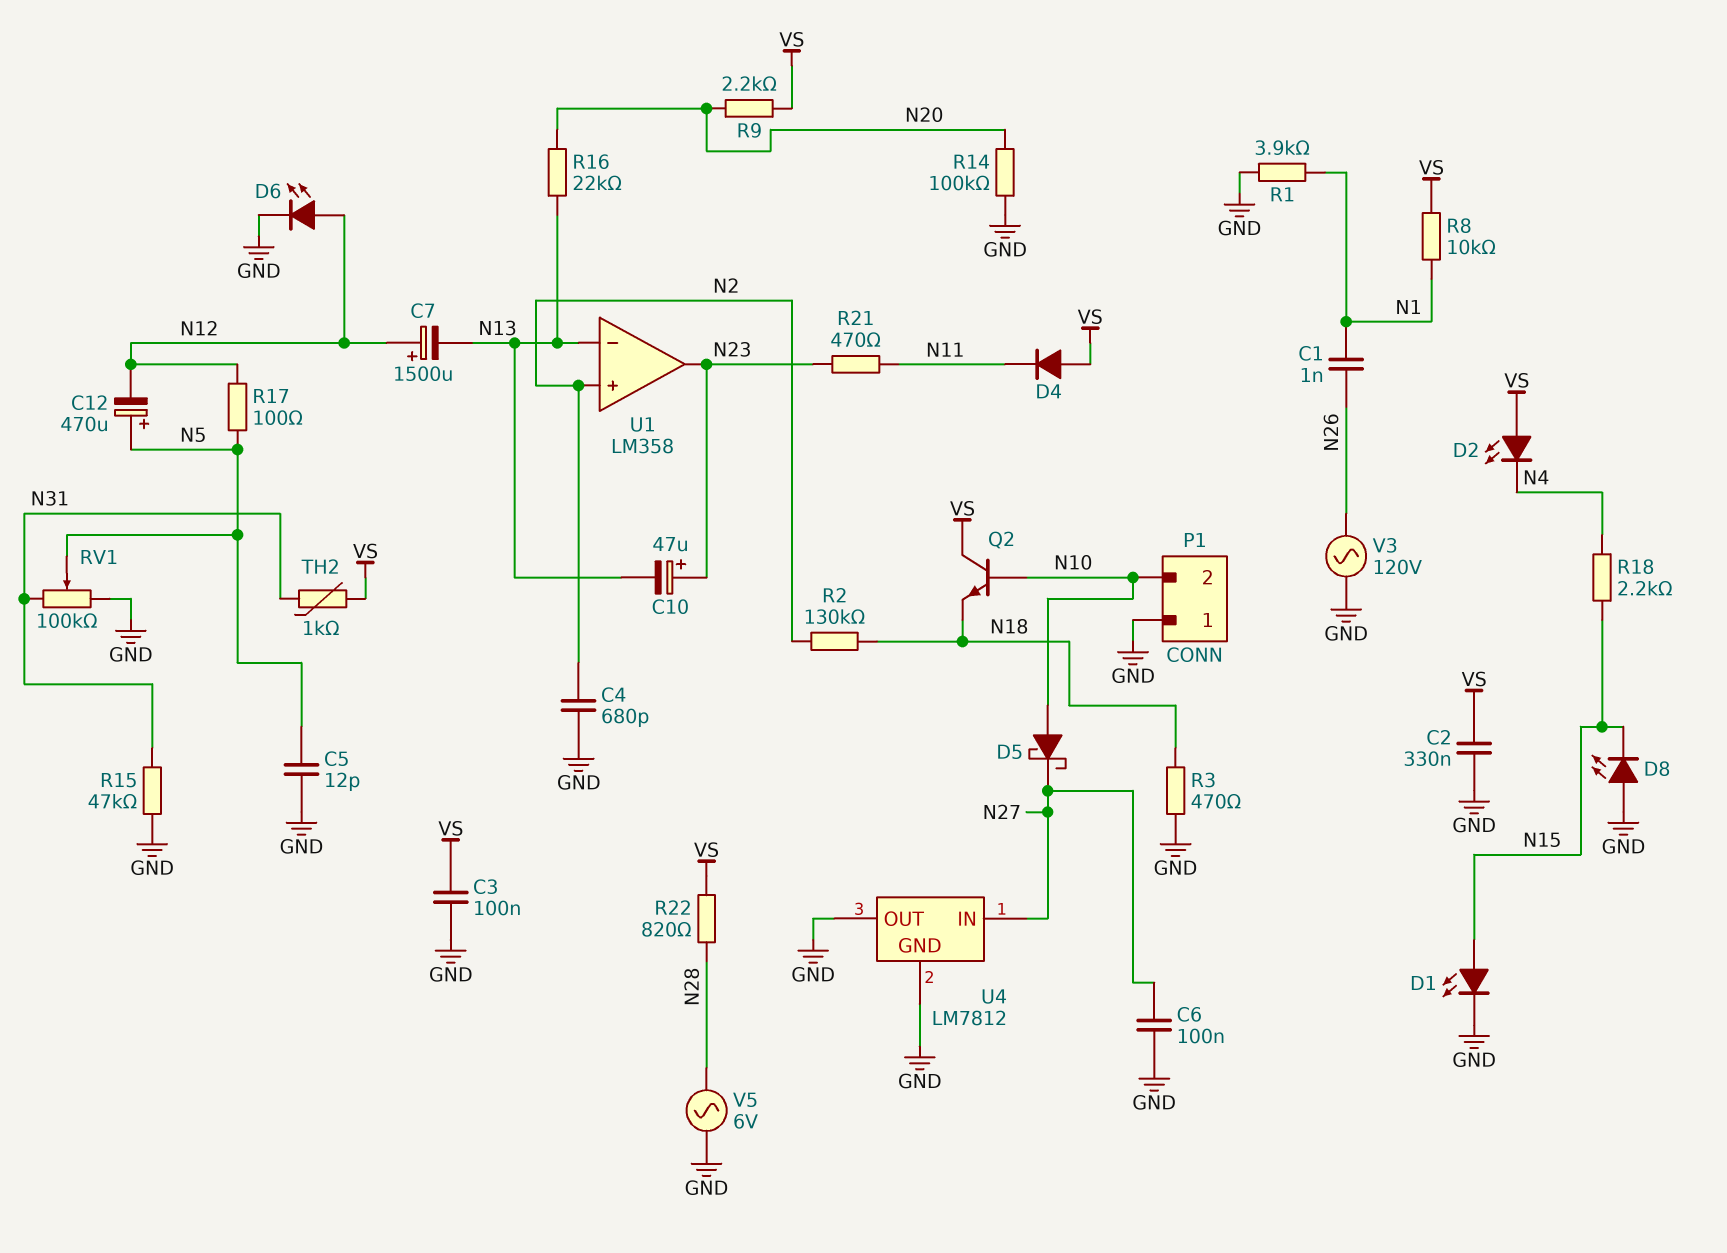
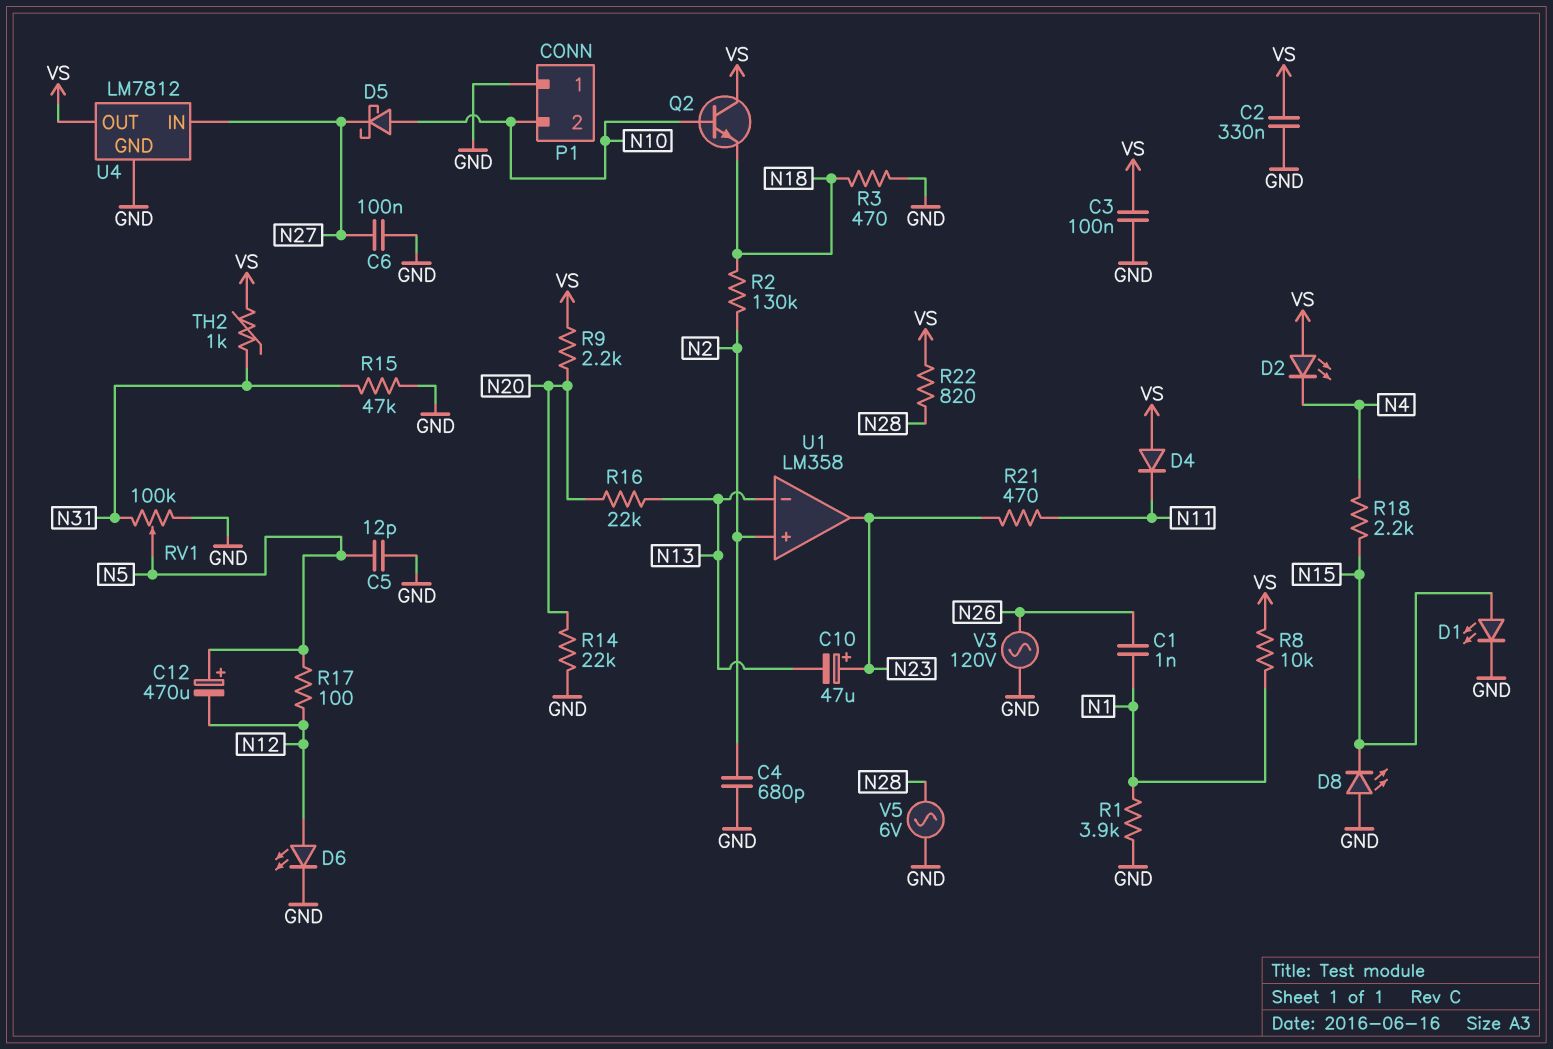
C7: 1500uF (plus N12, minus N13) -> none
R14: 100k (GND, N20) -> 22k (GND, N20)
U4 pin OUT: GND -> VS

